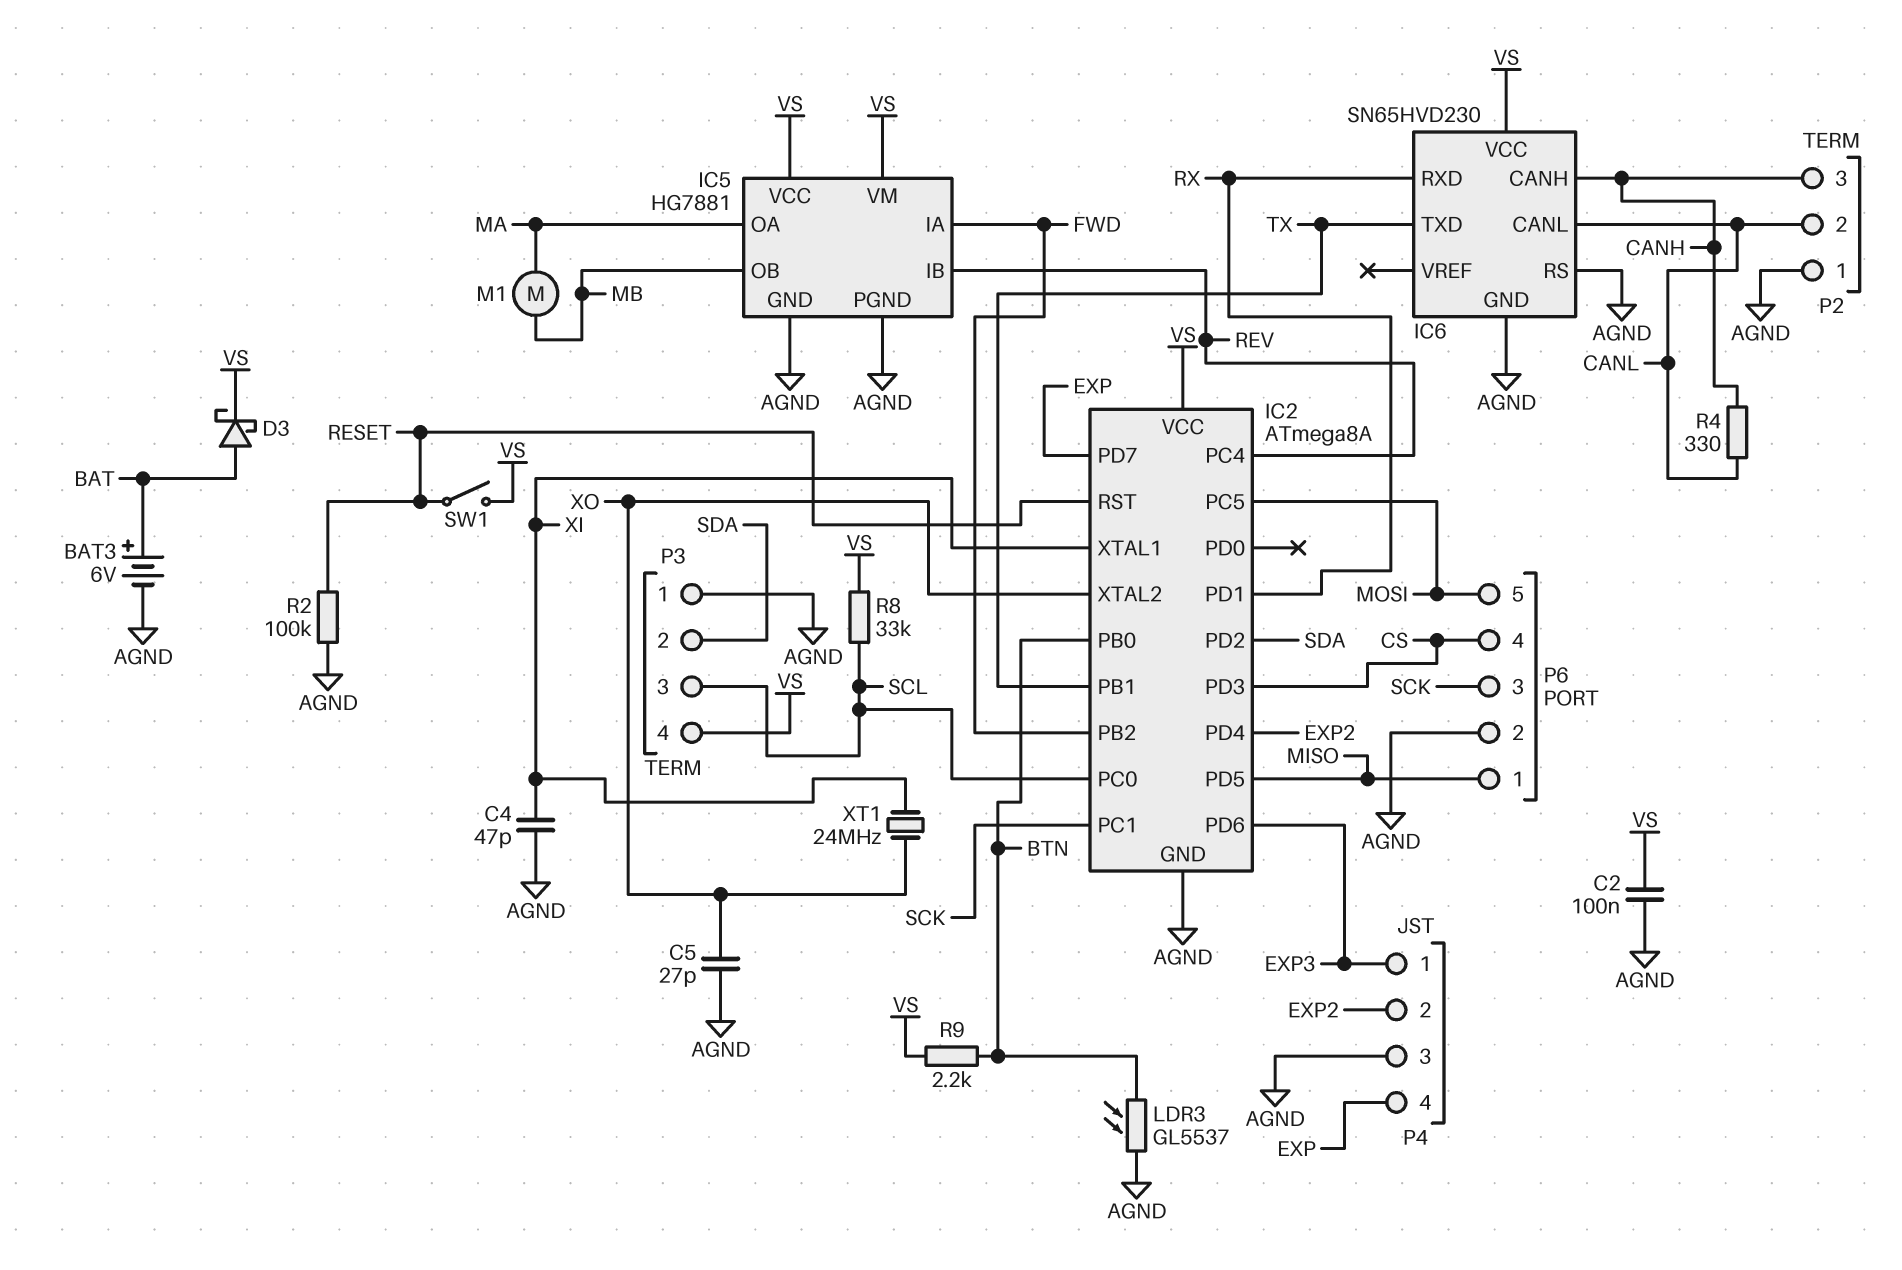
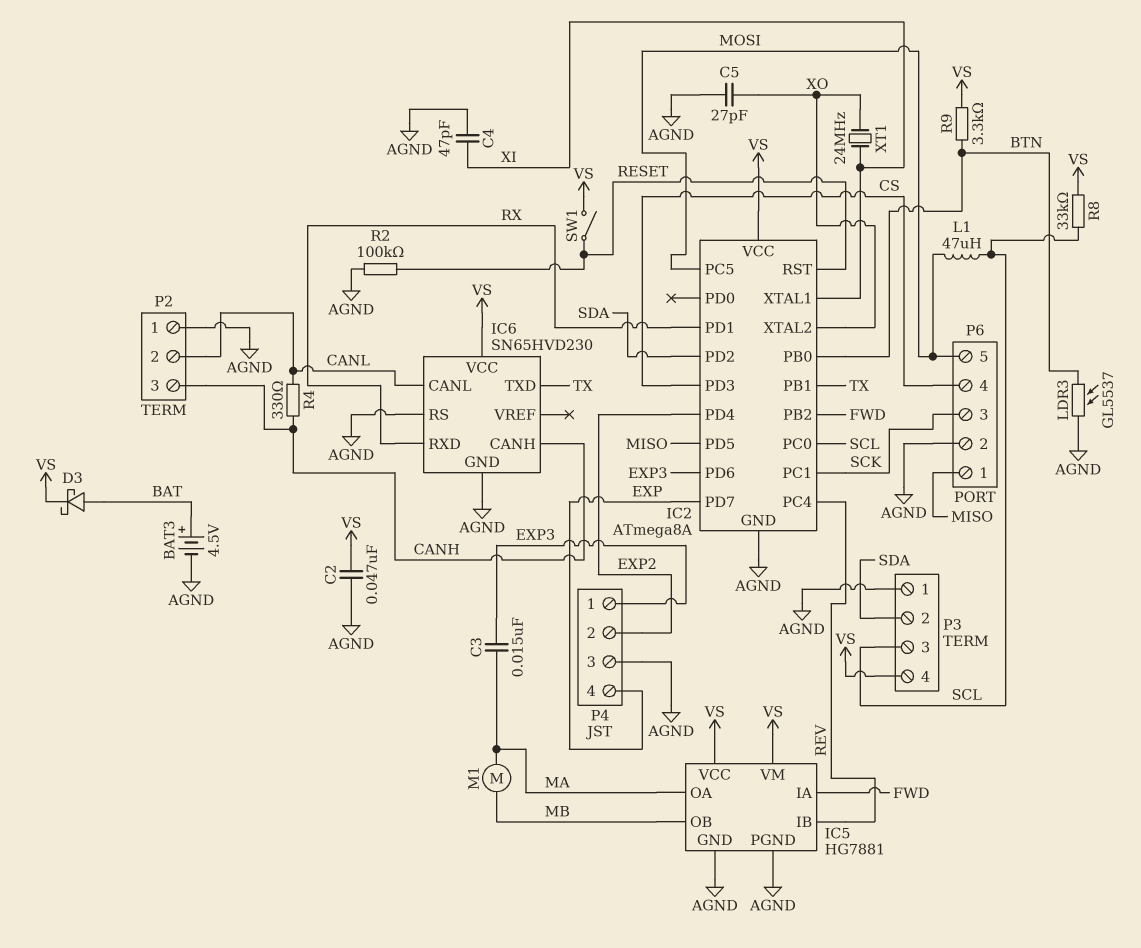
BAT3: 6V (plus BAT, minus AGND) -> 4.5V (plus BAT, minus AGND)
C2: 100nF (AGND, VS) -> 47nF (AGND, VS)
C3: none -> 15nF (EXP3, MA)
L1: none -> 47uH (MOSI, SCL)
R9: 2.2k (BTN, VS) -> 3.3k (BTN, VS)

